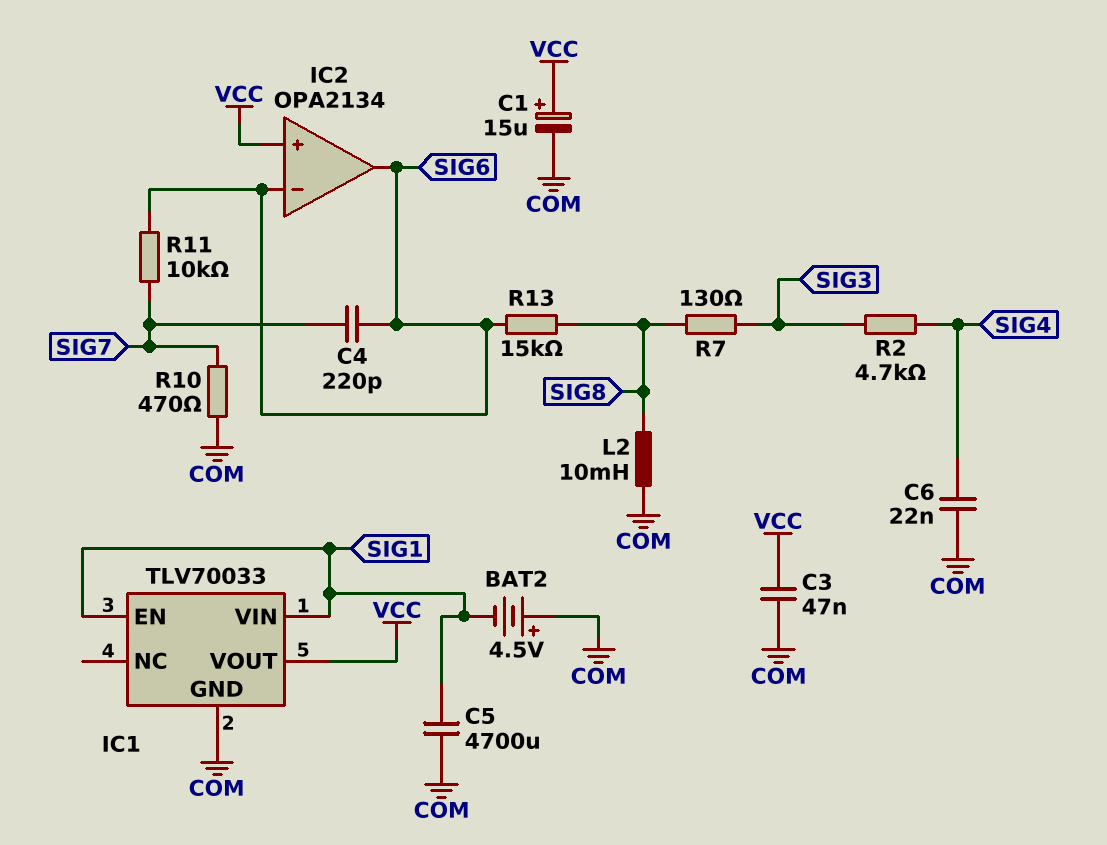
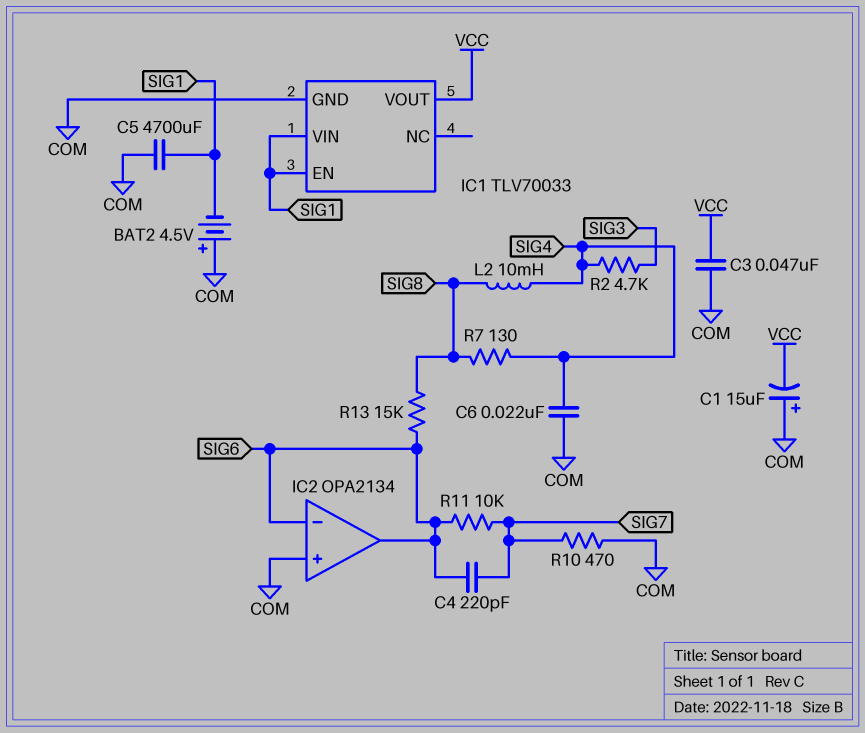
C1: 15uF (plus VCC, minus COM) -> 15uF (plus COM, minus VCC)
IC2 pin in+: VCC -> COM
L2: 10mH (COM, SIG8) -> 10mH (SIG4, SIG8)
R7: 130 (SIG3, SIG8) -> 130 (SIG4, SIG8)

